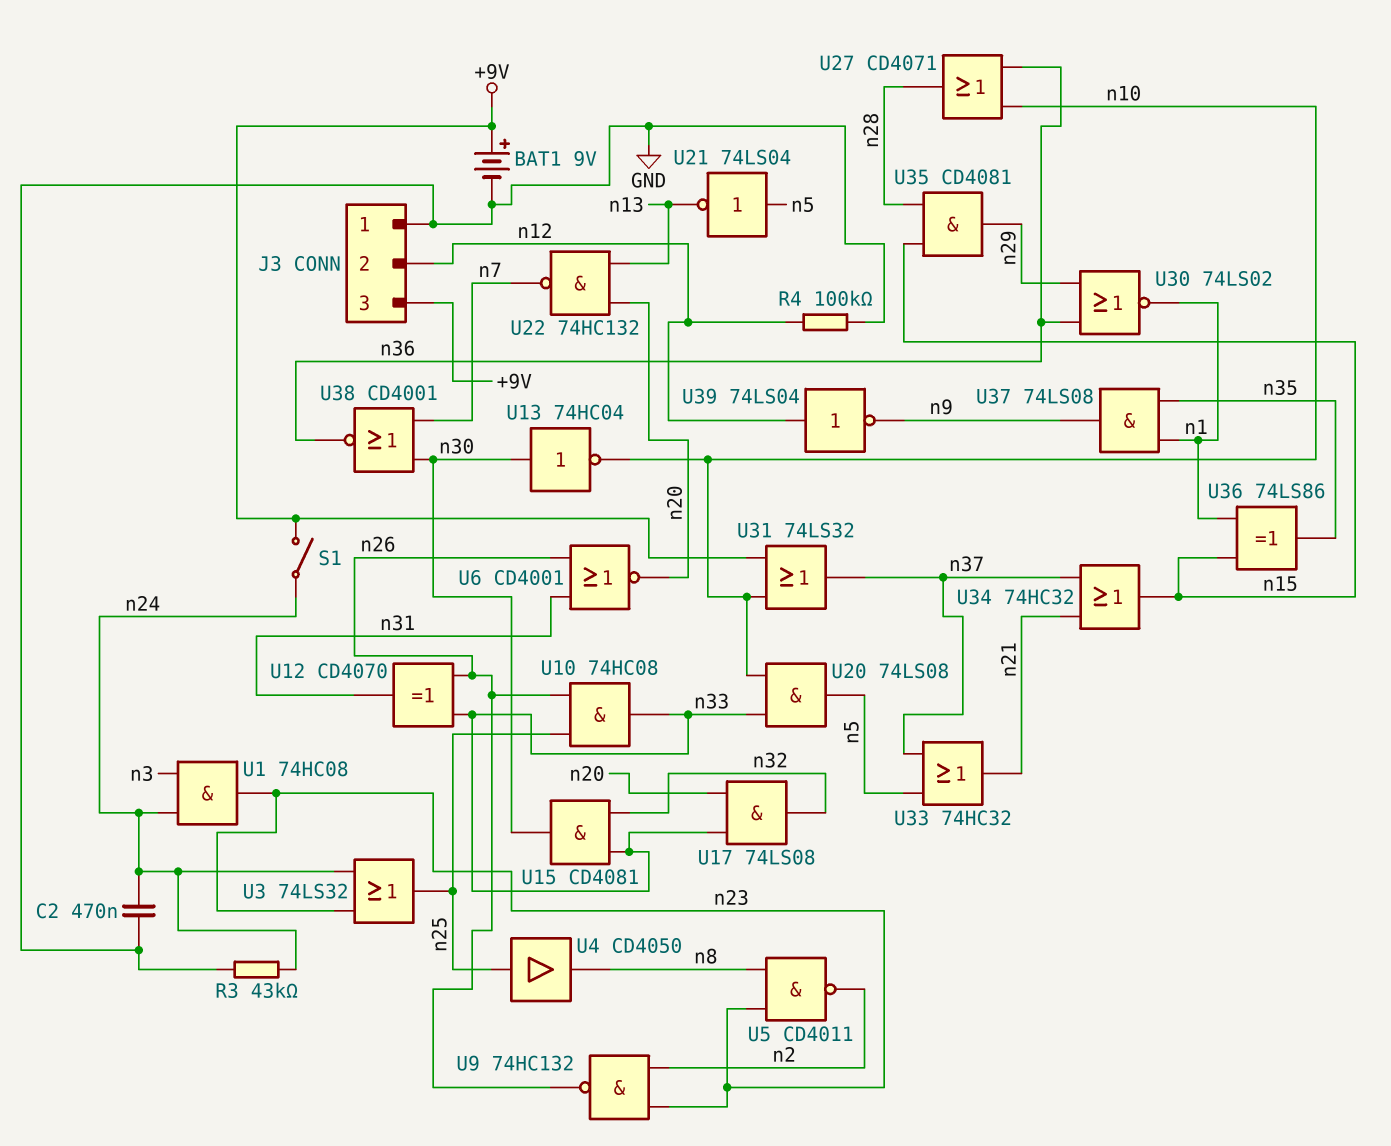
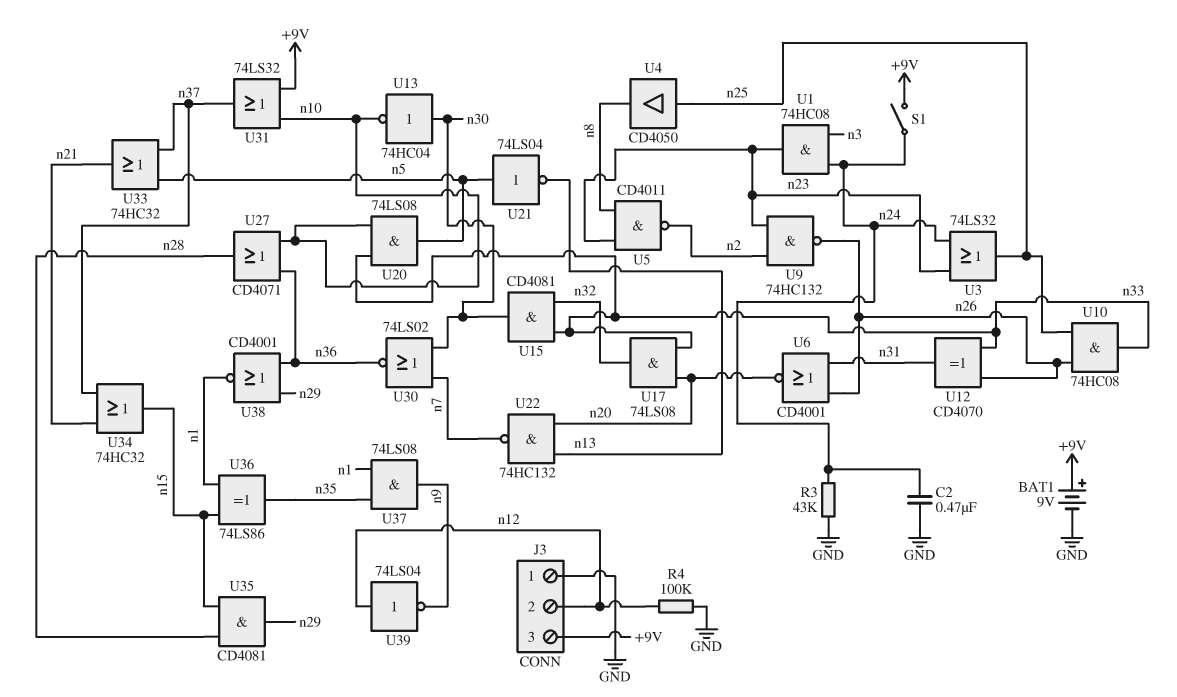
U30: NOR 74LS02 (in n29, in n36, out n1) -> NOR 74LS02 (in n7, in n30, out n36)
U38: NOR CD4001 (in n7, in n30, out n36) -> NOR CD4001 (in n29, in n36, out n1)

